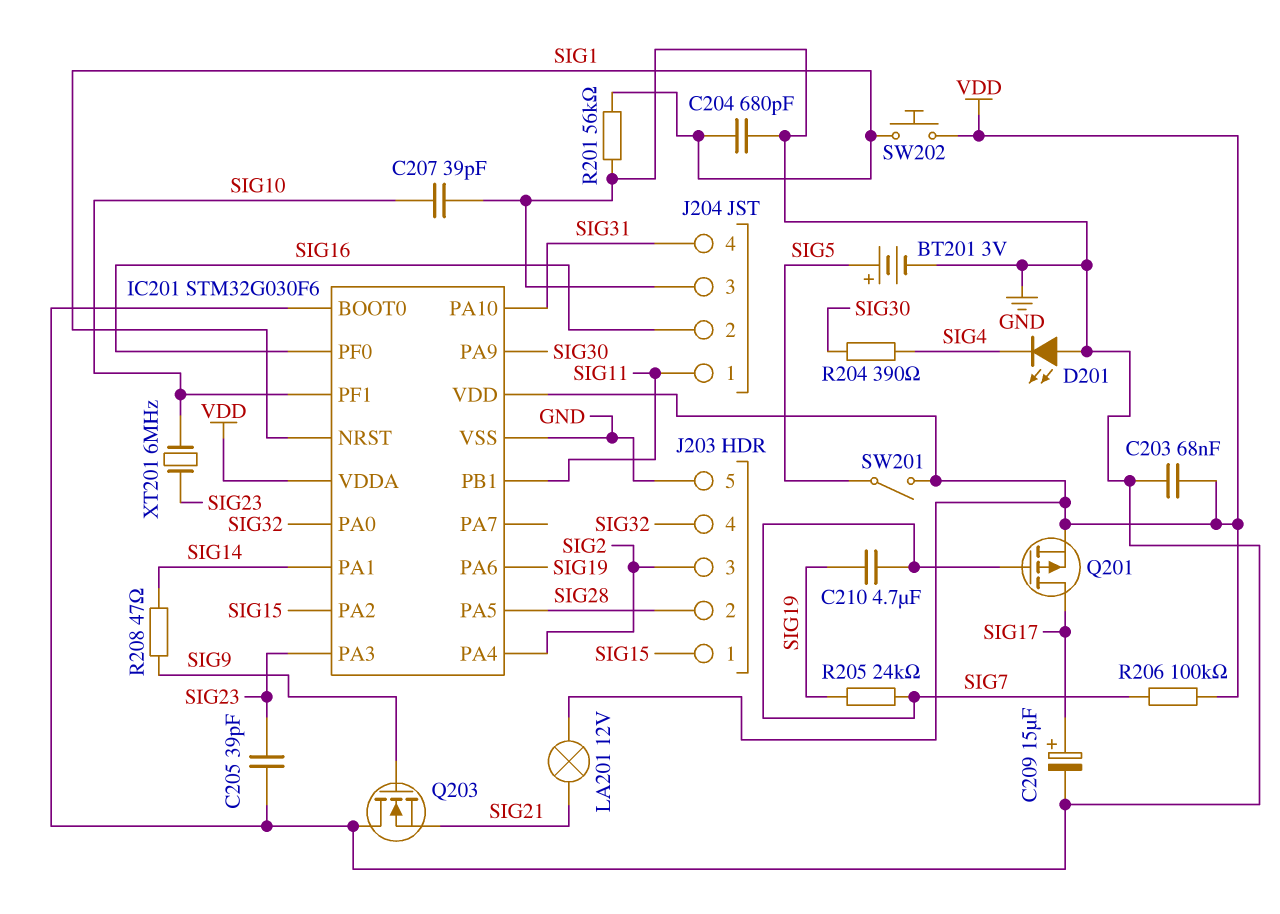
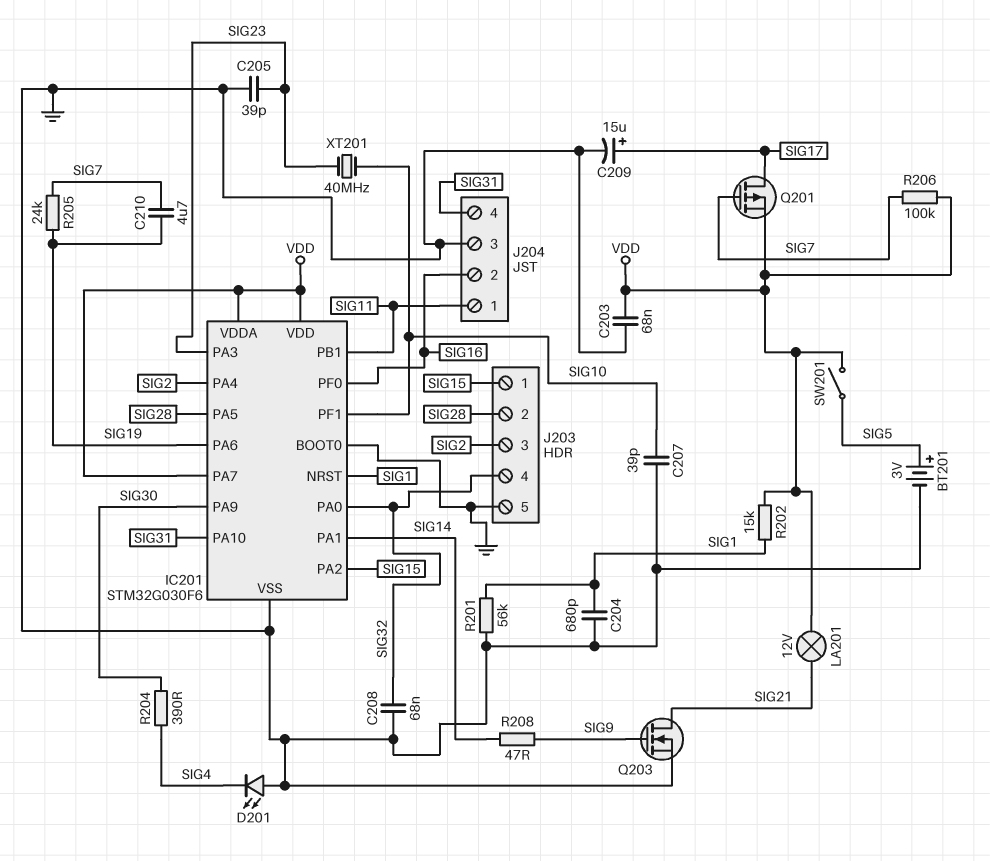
C208: none -> 68nF (GND, SIG32)
IC201 pin PA7: none -> VDD
Q203: NMOS (G SIG9, D GND, S SIG21) -> NMOS (G SIG9, D SIG21, S GND)
R202: none -> 15k (SIG1, VDD)
SW202: button (SIG1, VDD) -> none
XT201: 6MHz (SIG10, SIG23) -> 40MHz (SIG10, SIG23)

